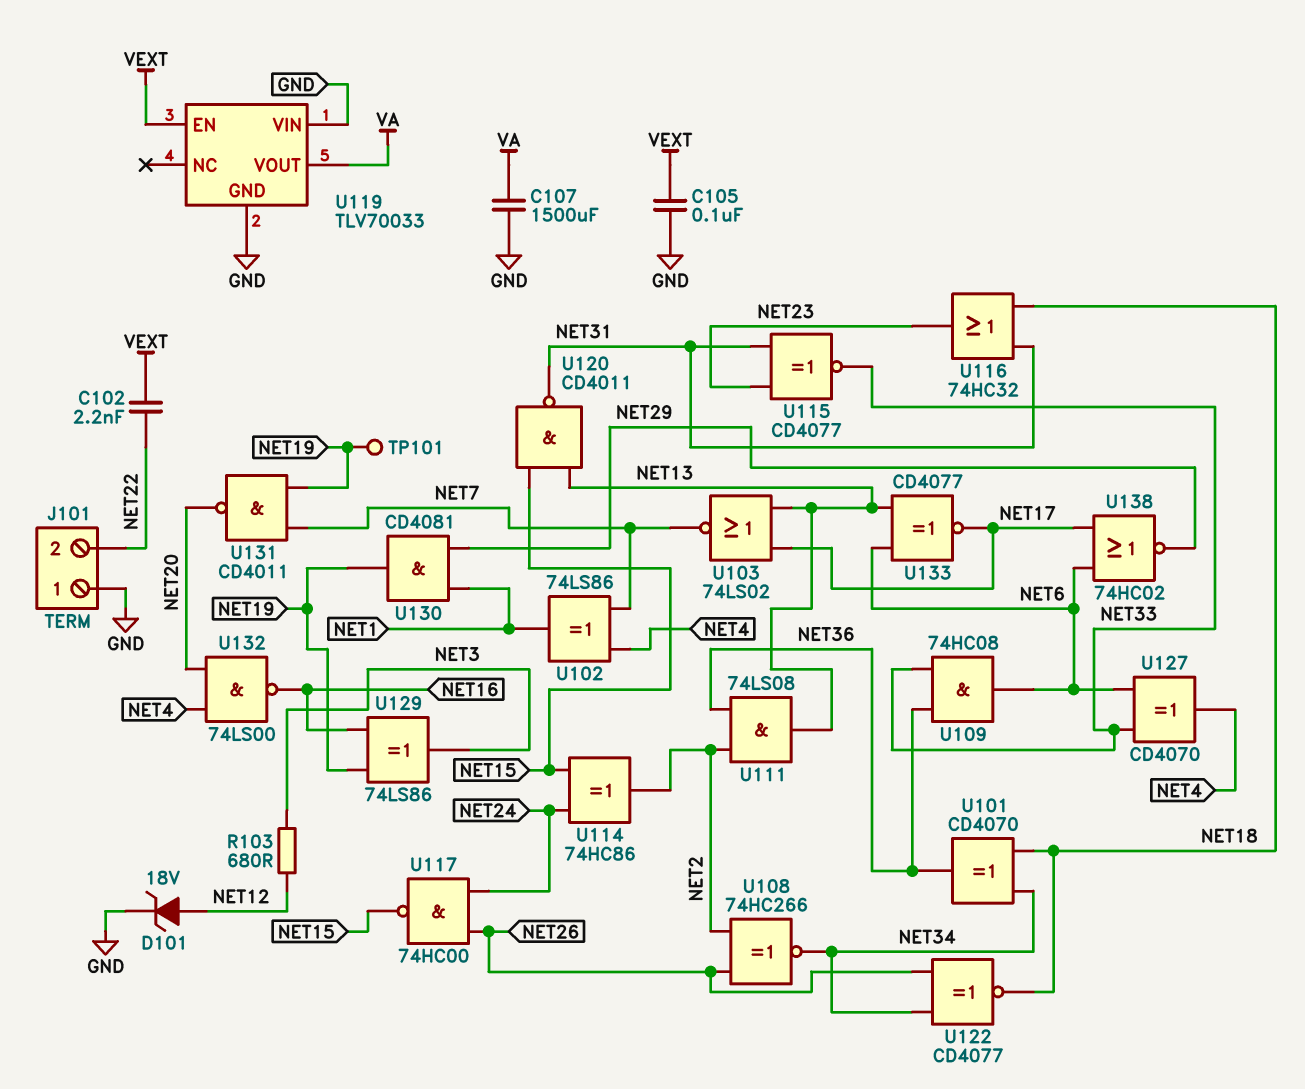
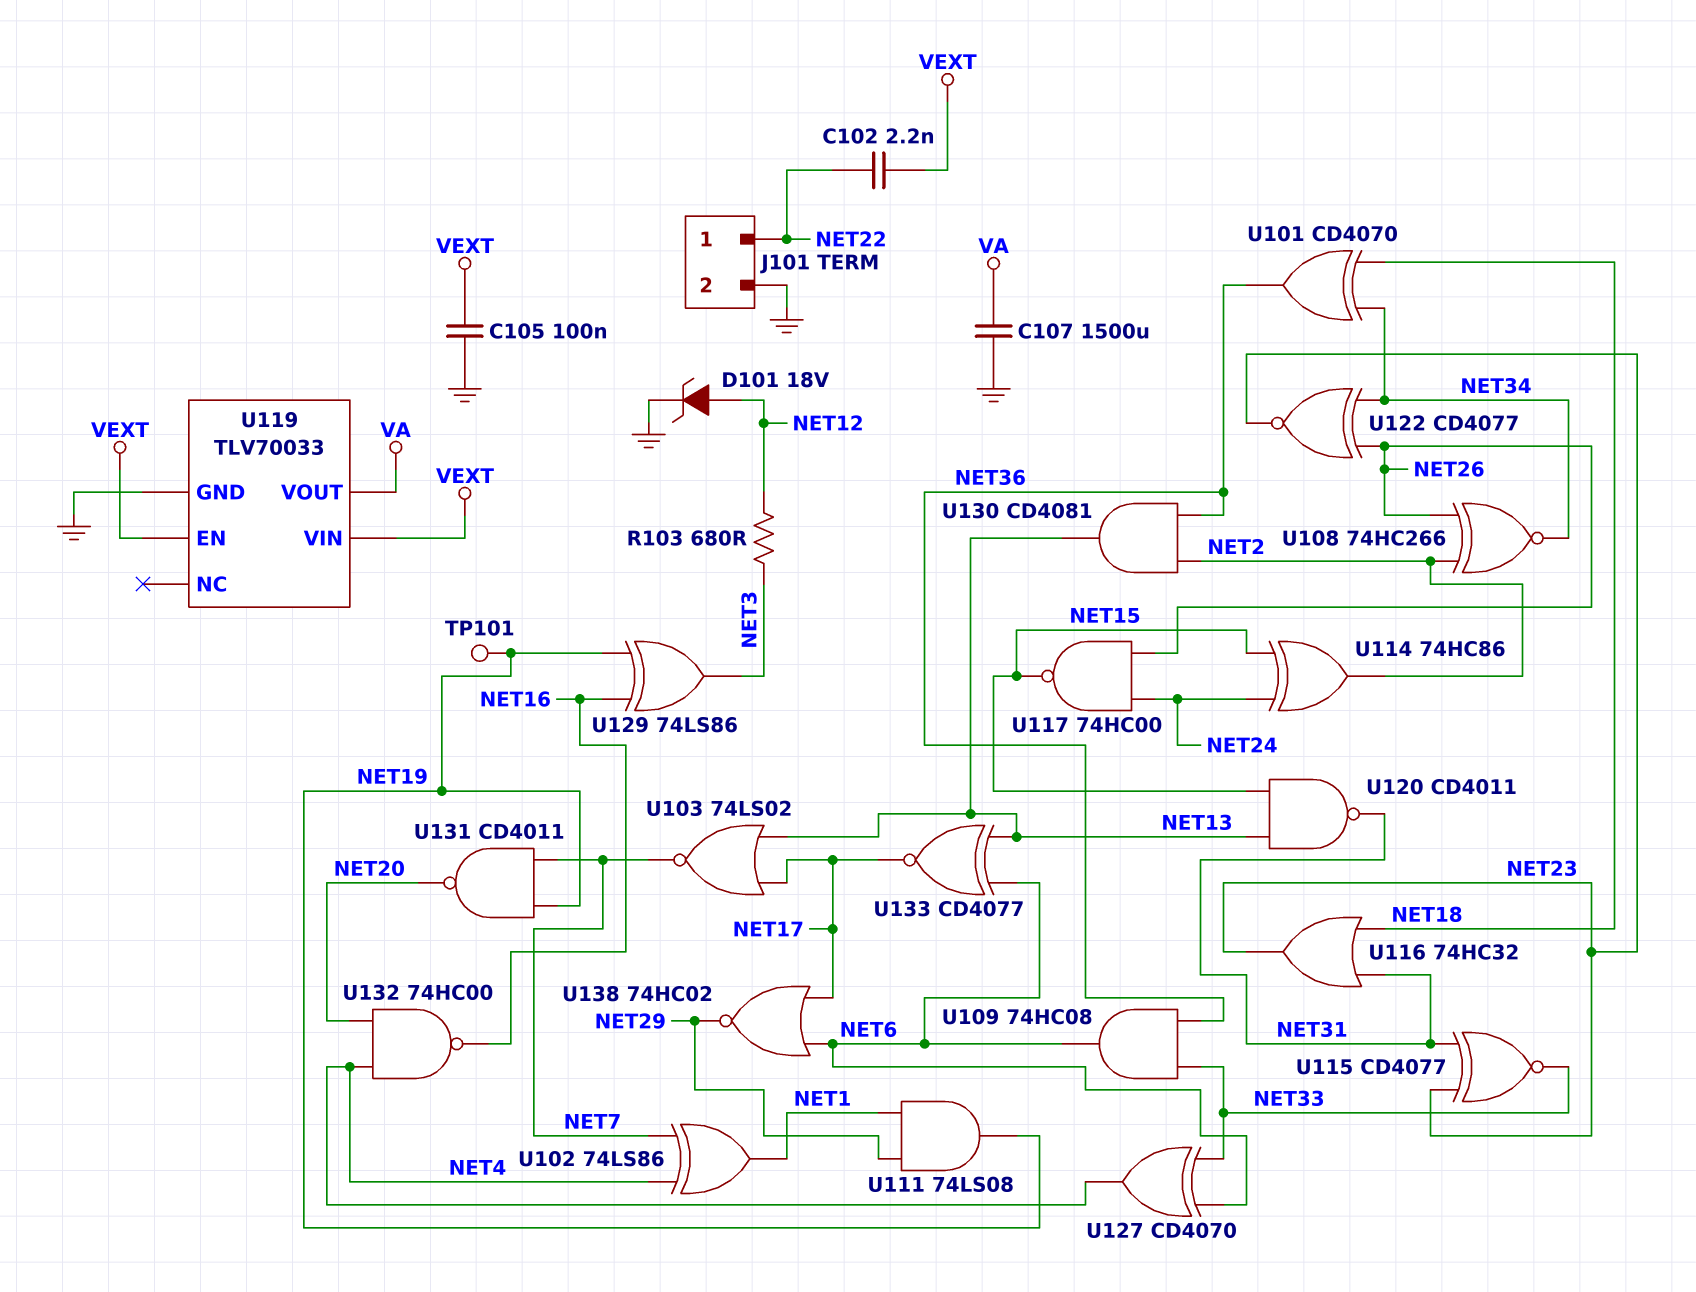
J101 pin 1: GND -> NET22
J101 pin 2: NET22 -> GND
U111: AND 74LS08 (in NET2, in NET36, out NET13) -> AND 74LS08 (in NET1, in NET29, out NET19)
U119 pin VIN: GND -> VEXT
U122: XNOR CD4077 (in NET26, in NET34, out NET18) -> XNOR CD4077 (in NET26, in NET34, out NET23)
U130: AND CD4081 (in NET1, in NET29, out NET19) -> AND CD4081 (in NET2, in NET36, out NET13)
U132: NAND 74LS00 (in NET4, in NET20, out NET16) -> NAND 74HC00 (in NET4, in NET20, out NET16)

